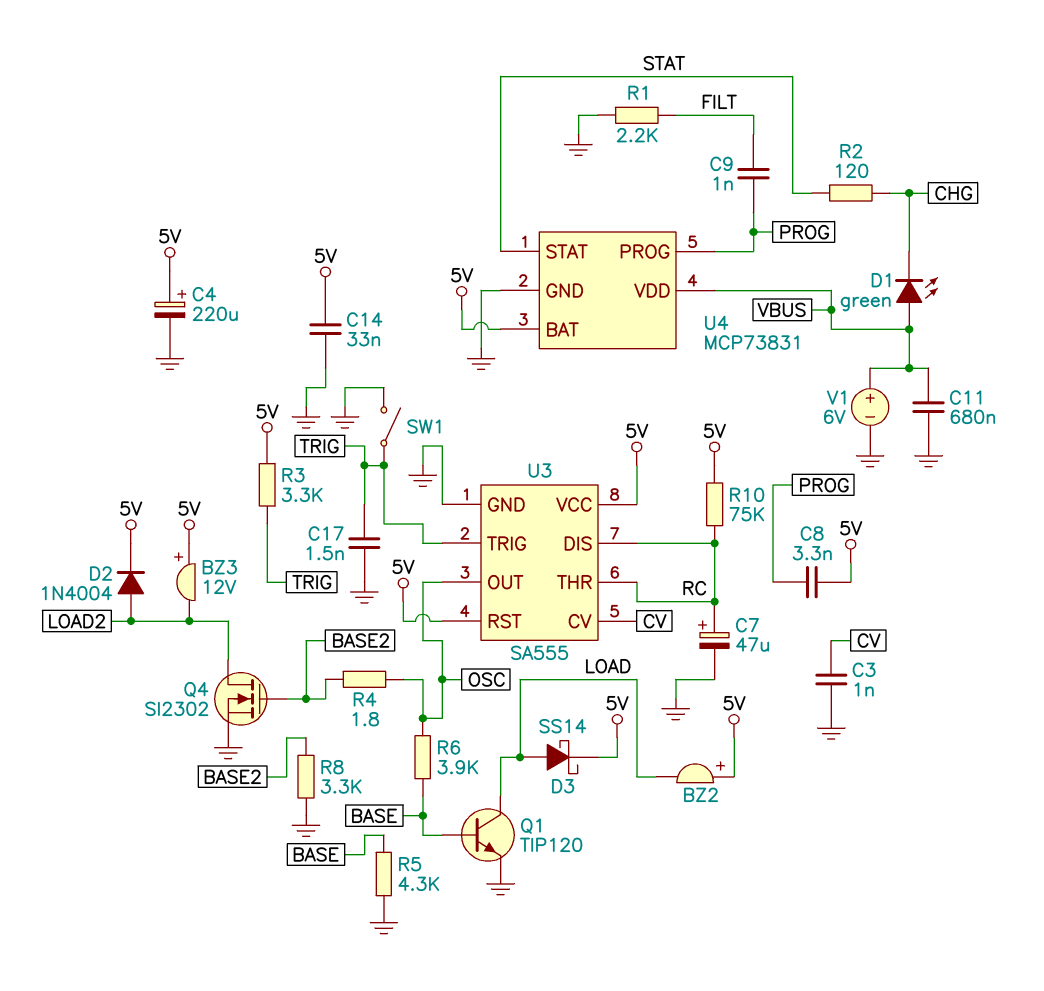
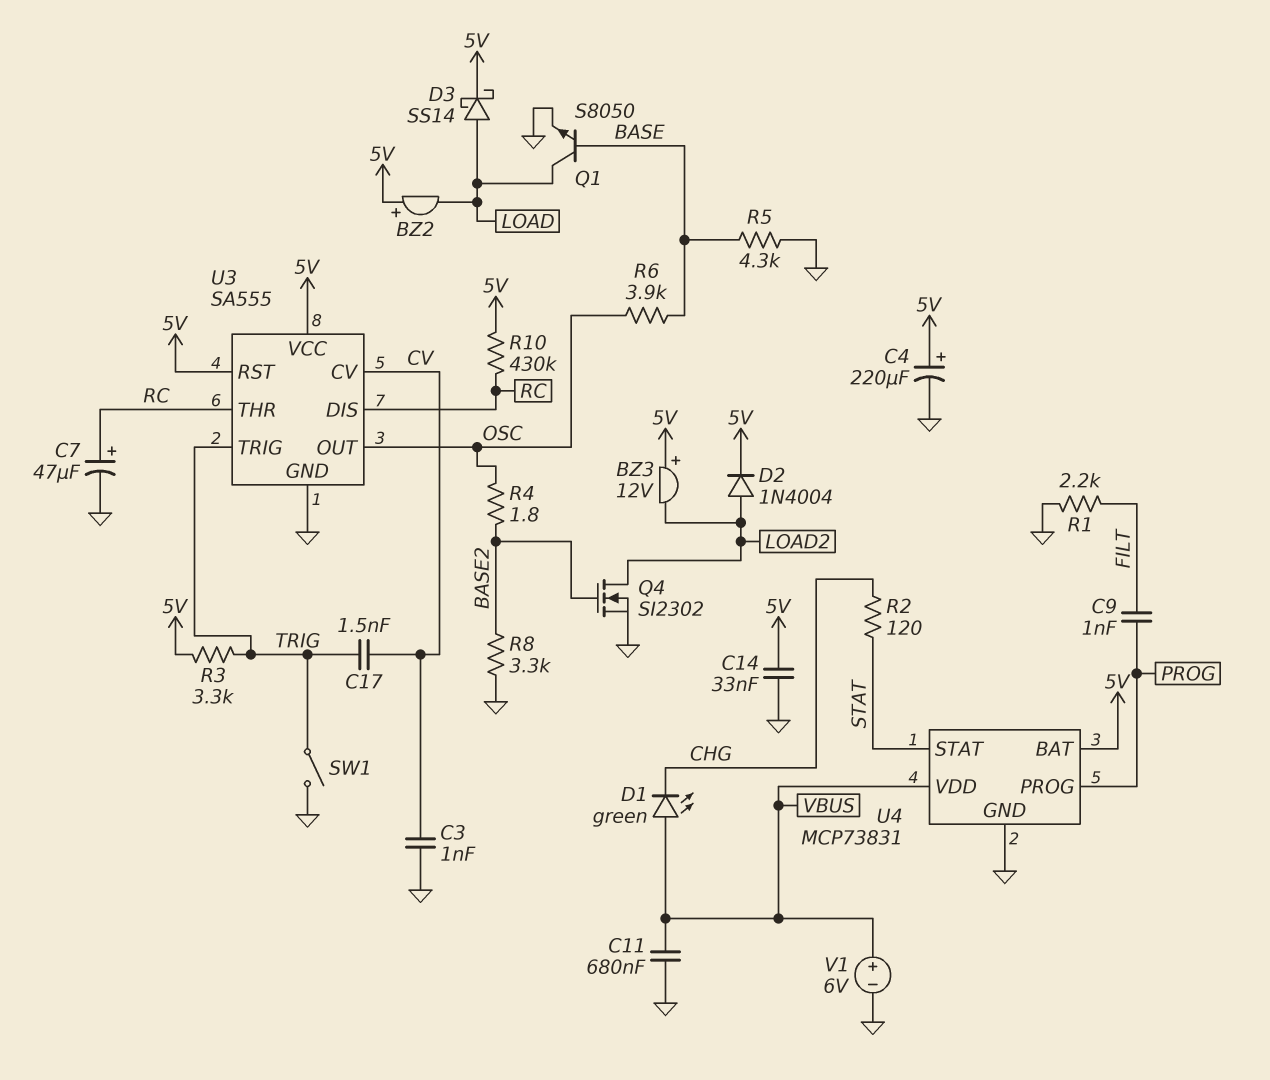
C8: 3.3nF (5V, PROG) -> none
C17: 1.5nF (GND, TRIG) -> 1.5nF (CV, TRIG)
Q1: NPN TIP120 (B BASE, C LOAD, E GND) -> NPN S8050 (B BASE, C LOAD, E GND)
R10: 75k (5V, RC) -> 430k (5V, RC)

